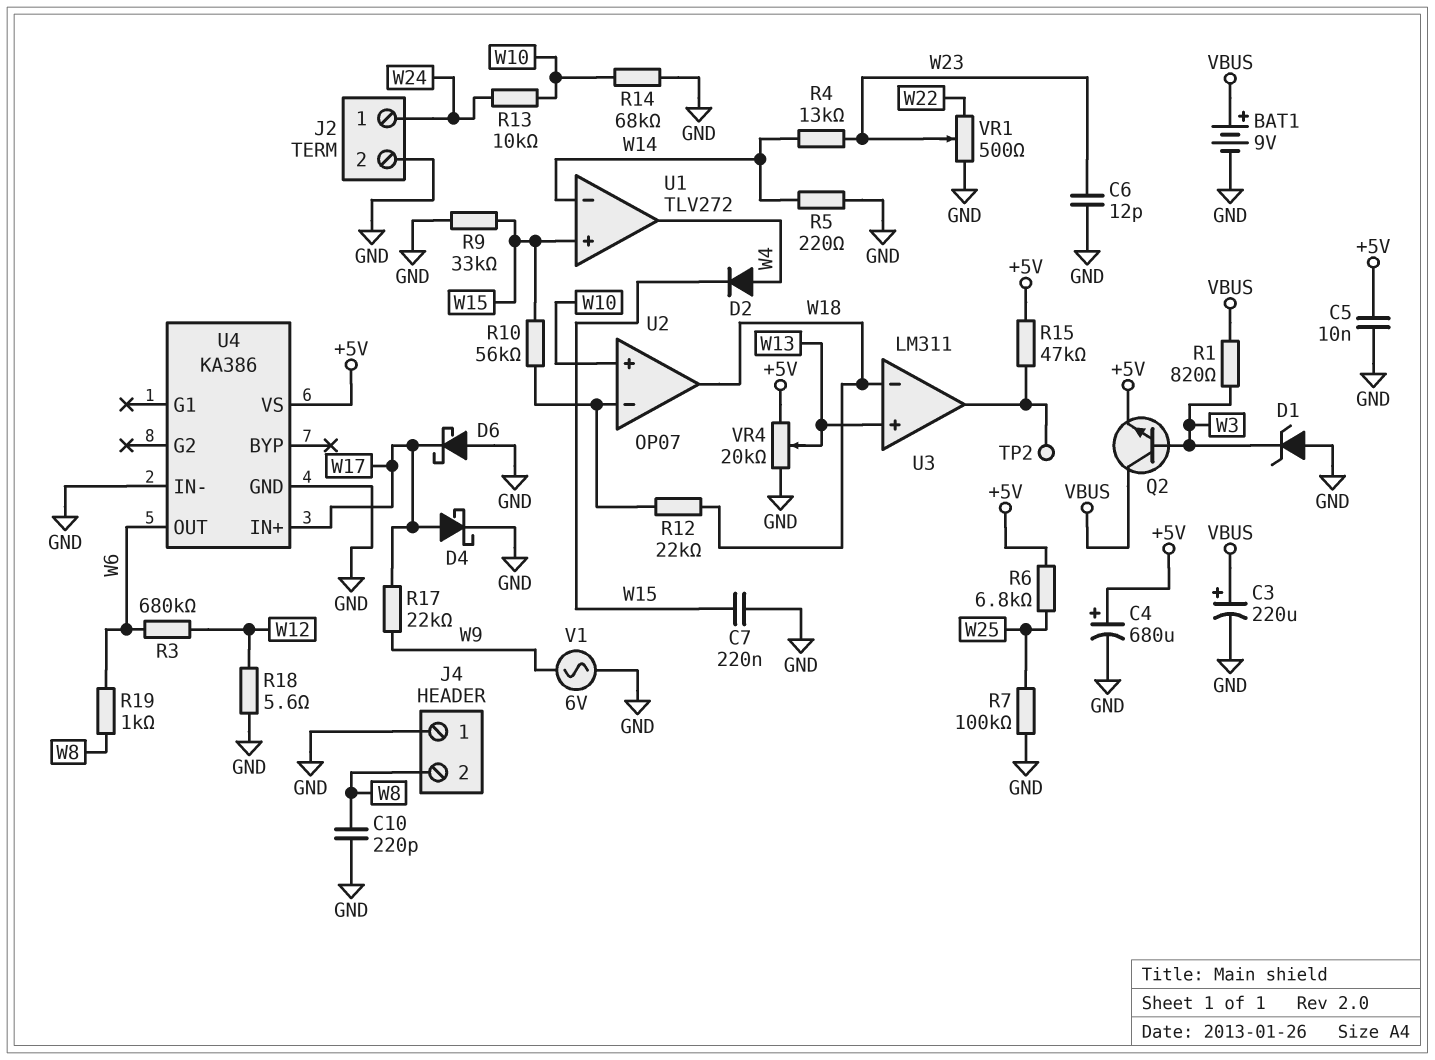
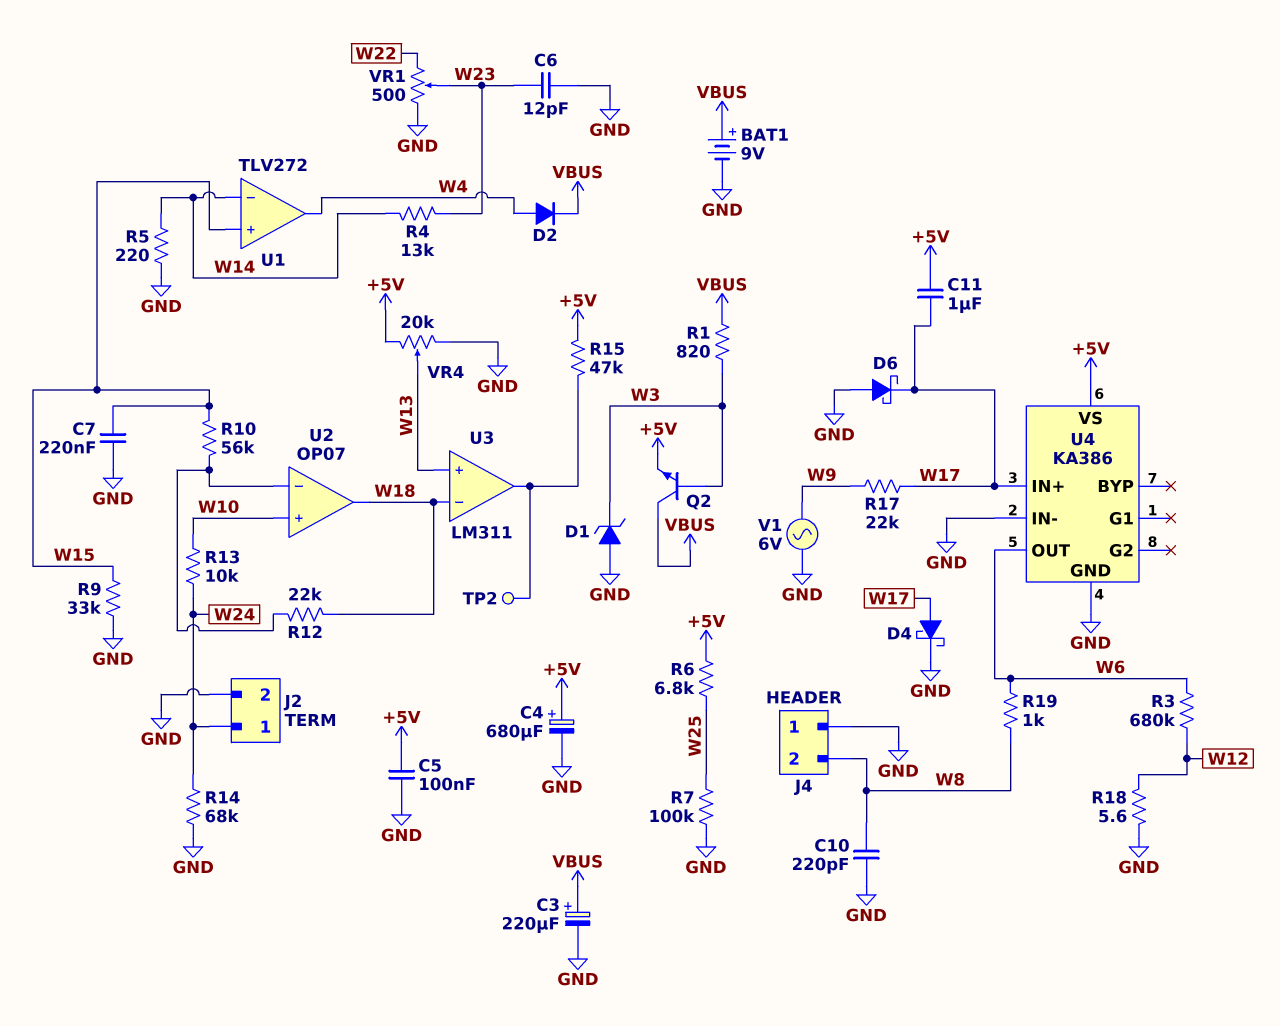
C5: 10nF (+5V, GND) -> 100nF (+5V, GND)
C11: none -> 1uF (+5V, W17)
D2: diode (A W4, K W15) -> diode (A W4, K VBUS)
R14: 68k (GND, W10) -> 68k (GND, W24)

